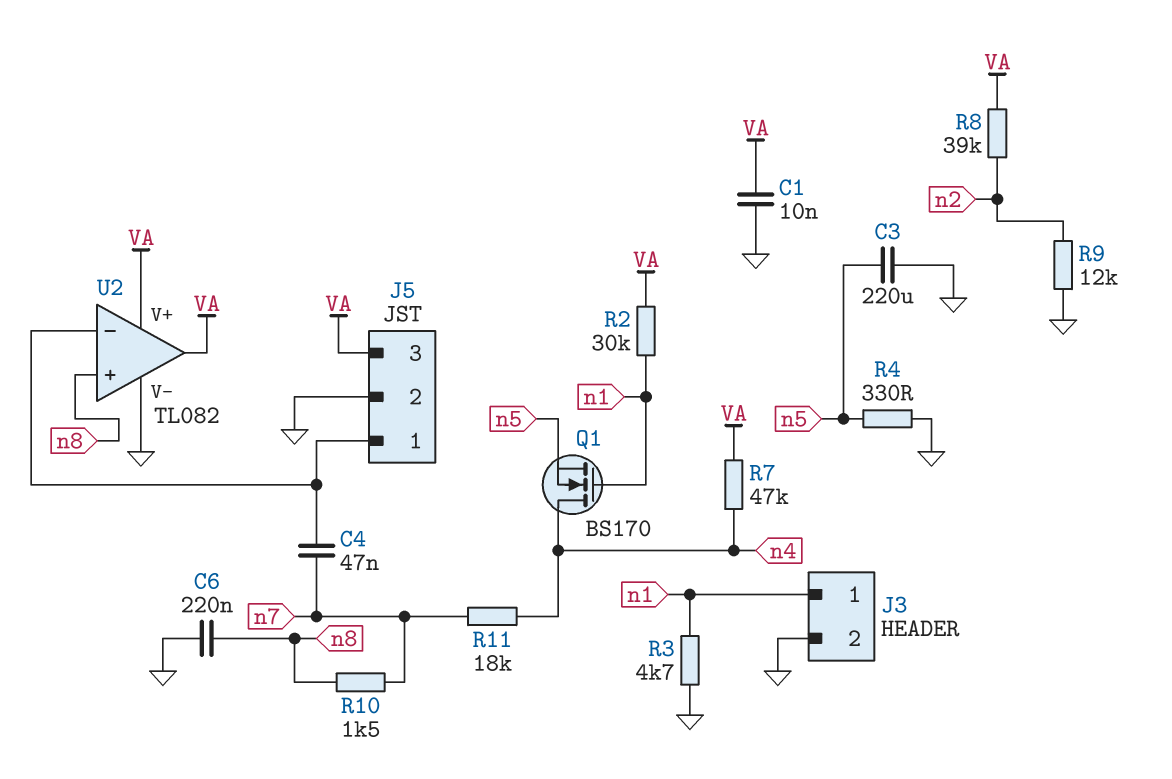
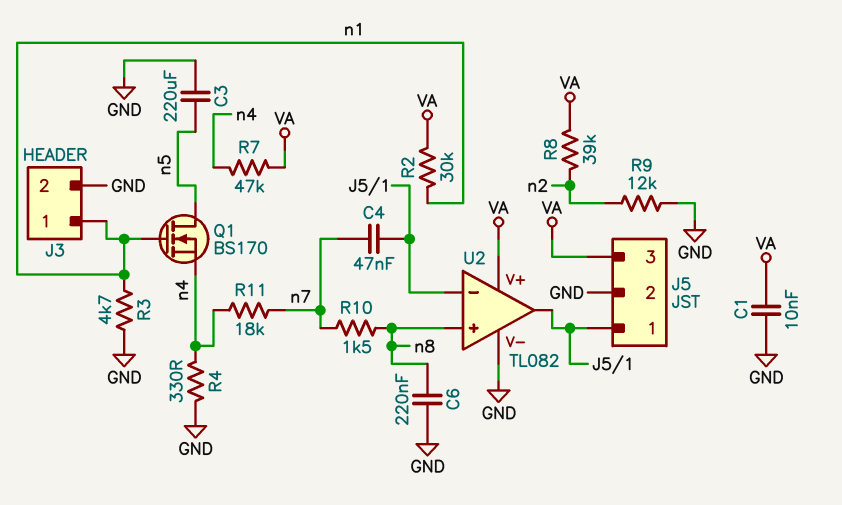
Q1: NMOS BS170 (G n1, D n4, S n5) -> NMOS BS170 (G n1, D n5, S n4)
R4: 330 (GND, n5) -> 330 (GND, n4)
U2 pin out: VA -> J5/1

